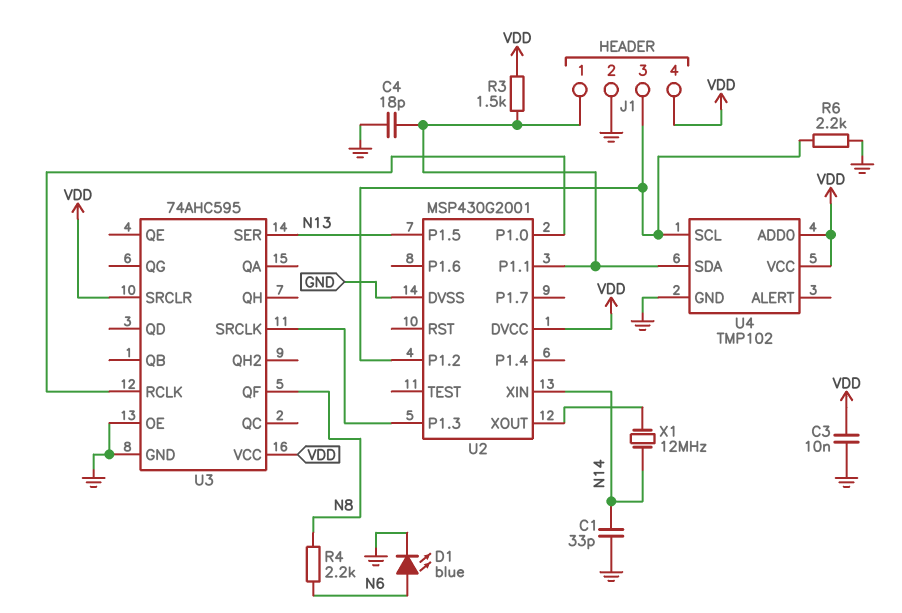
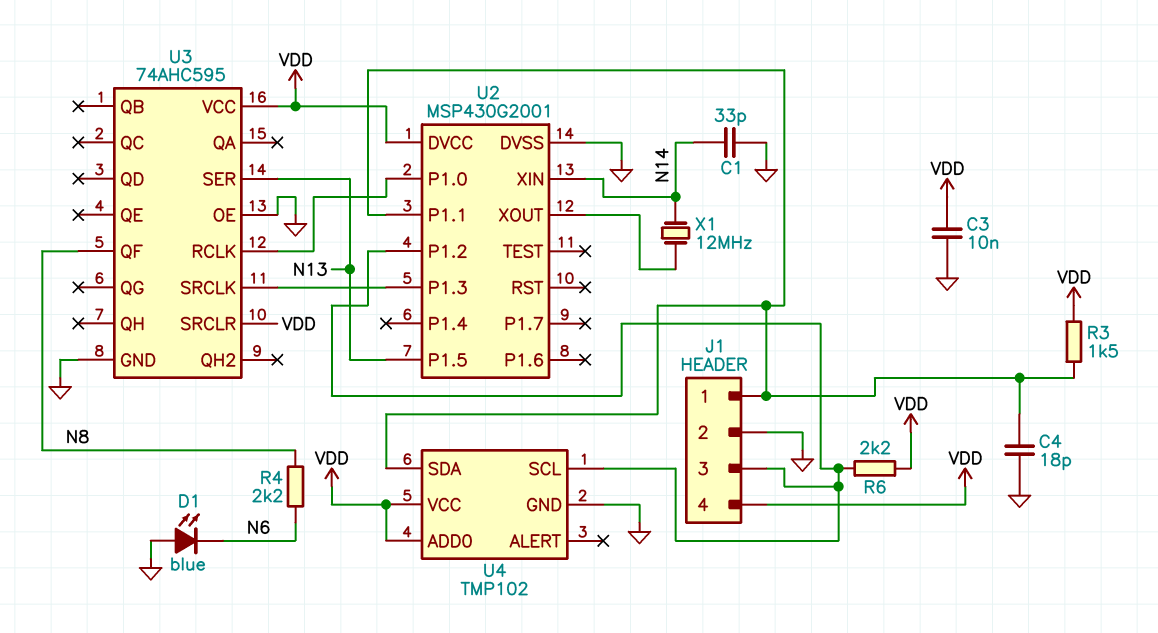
D1: LED blue (A N6, K GND) -> LED blue (A GND, K N6)
R6: 2.2k (GND, J1/3) -> 2.2k (J1/3, VDD)

